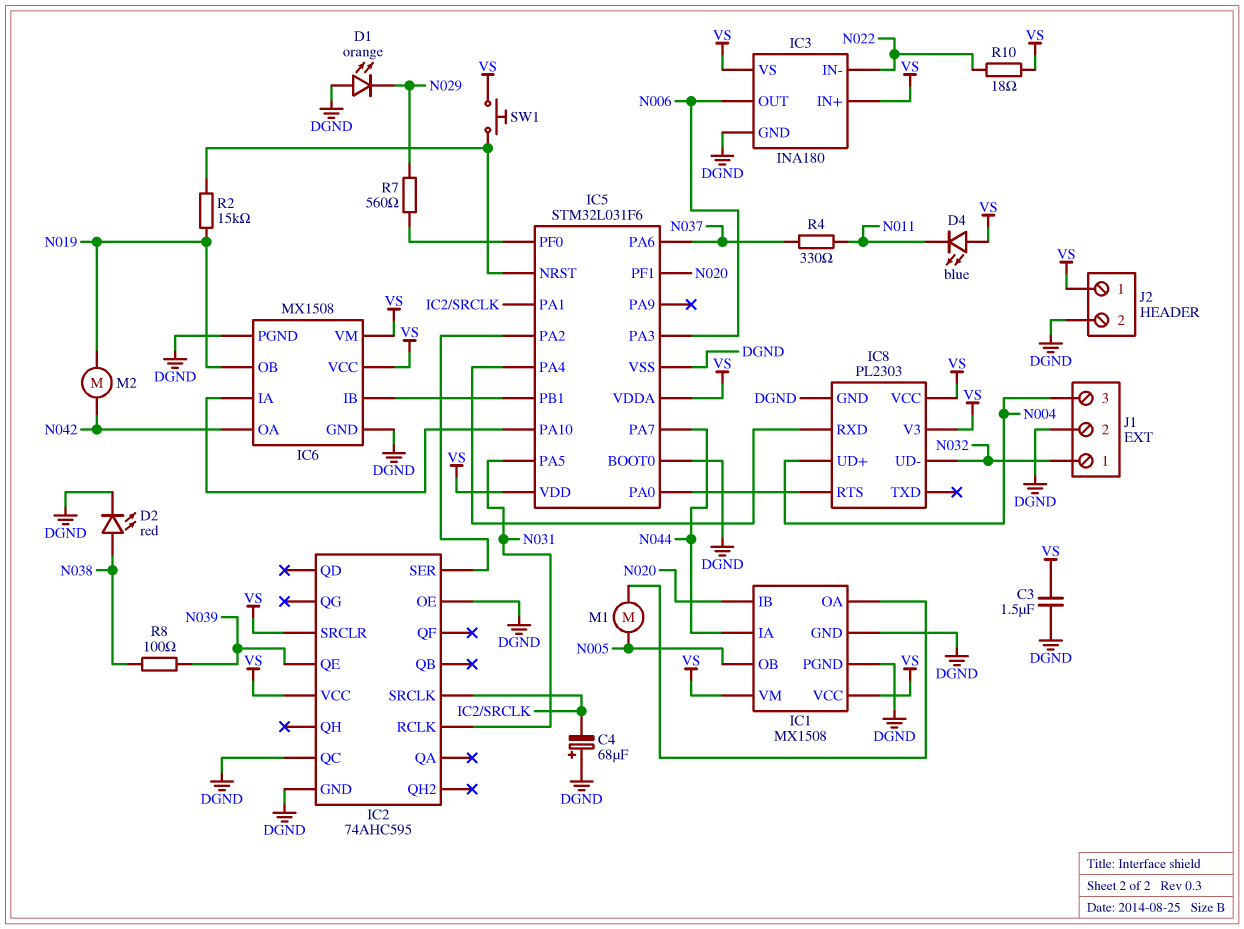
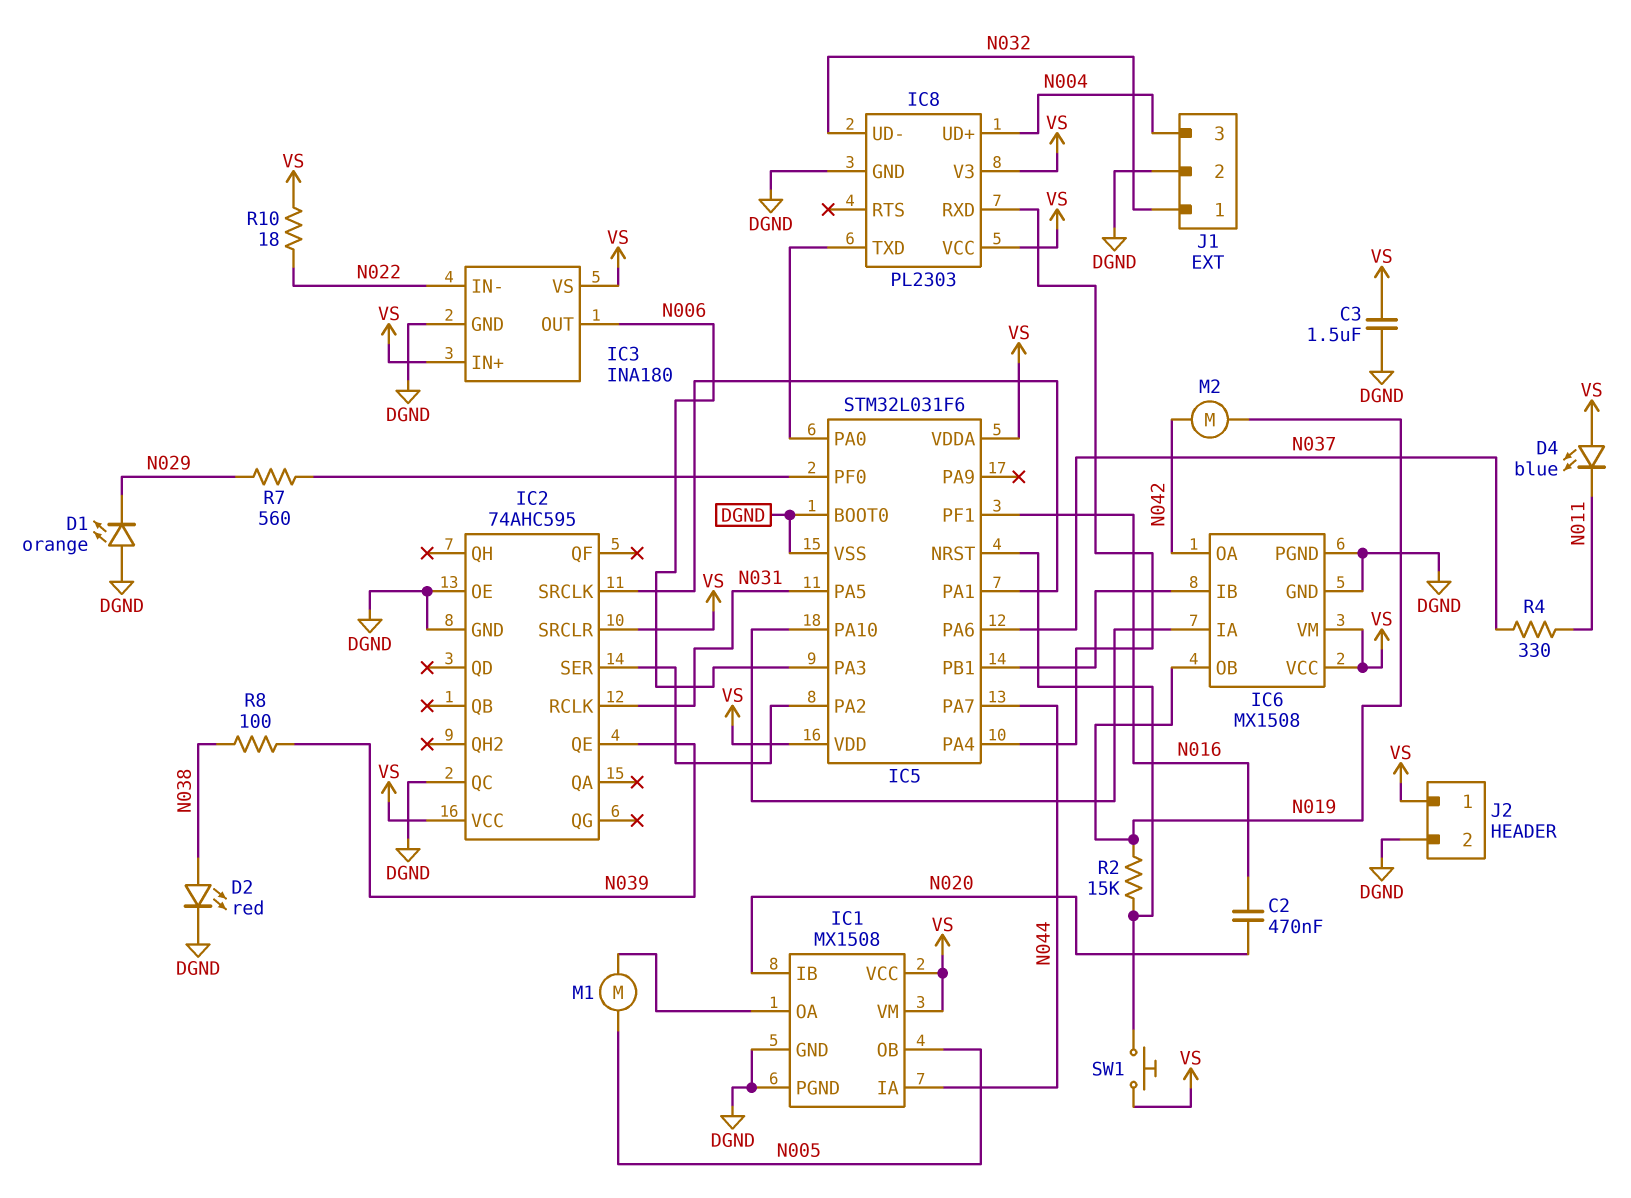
C2: none -> 470nF (N016, N020)
C4: 68uF (plus DGND, minus IC2/SRCLK) -> none
IC5 pin PF1: N020 -> N016
IC8 pin RTS: IC5/PA0 -> none
IC8 pin TXD: none -> IC5/PA0

